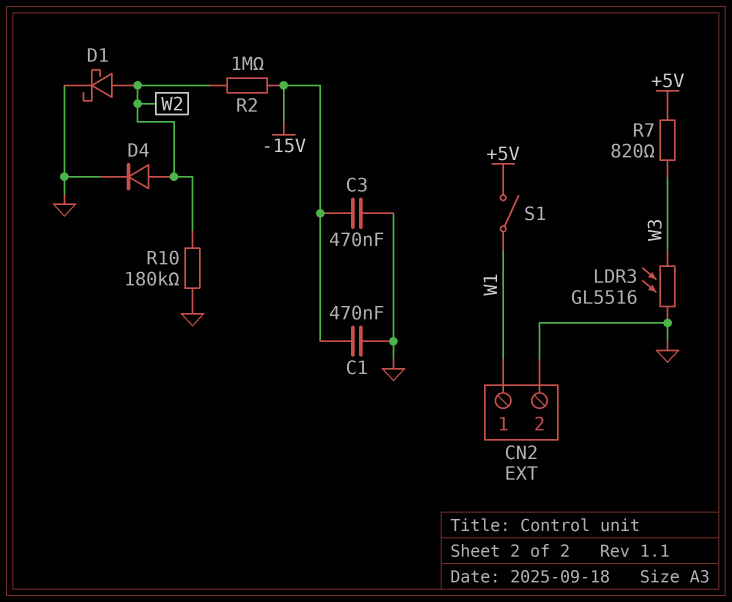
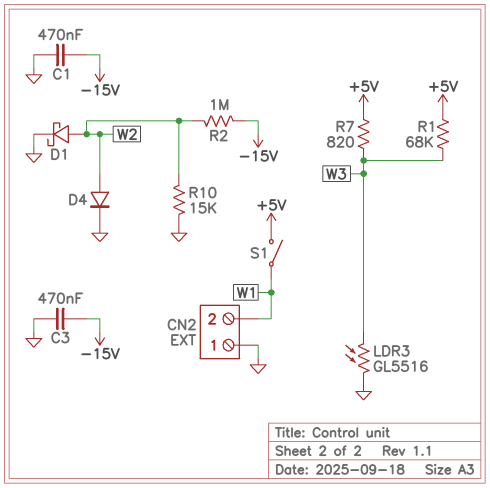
CN2 pin 1: W1 -> GND
CN2 pin 2: GND -> W1
R1: none -> 68k (+5V, W3)
R10: 180k (GND, W2) -> 15k (GND, W2)

